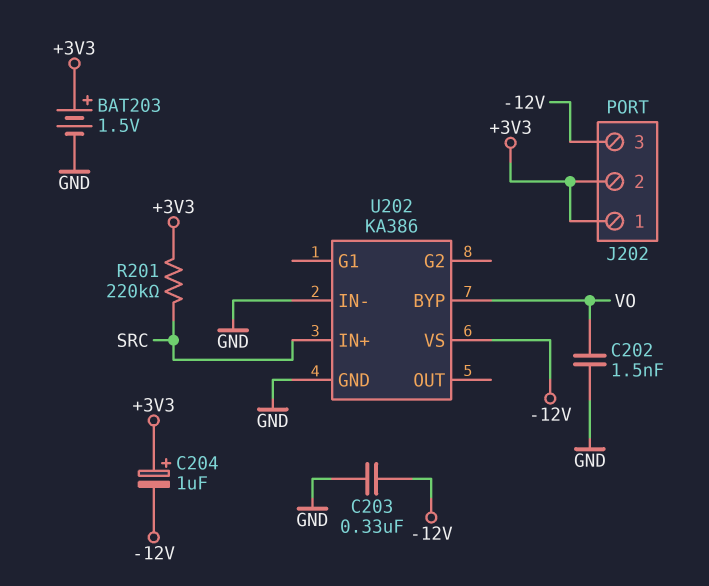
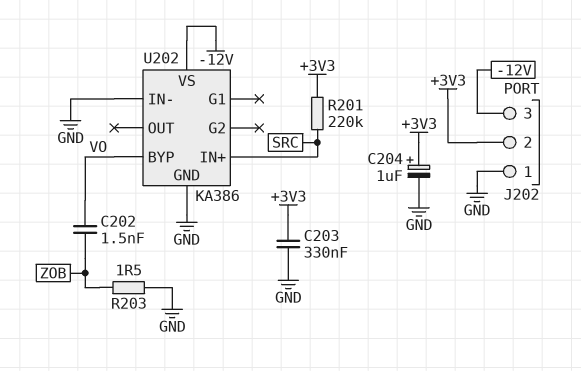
BAT203: 1.5V (plus +3V3, minus GND) -> none
C202: 1.5nF (GND, VO) -> 1.5nF (VO, ZOB)
C203: 330nF (-12V, GND) -> 330nF (+3V3, GND)
C204: 1uF (plus +3V3, minus -12V) -> 1uF (plus +3V3, minus GND)
J202 pin 1: +3V3 -> GND
R203: none -> 1.5 (GND, ZOB)

